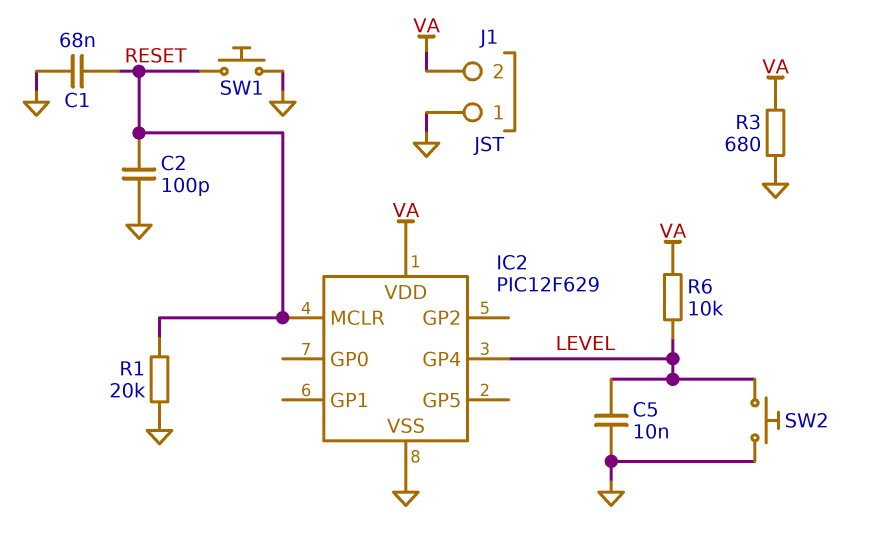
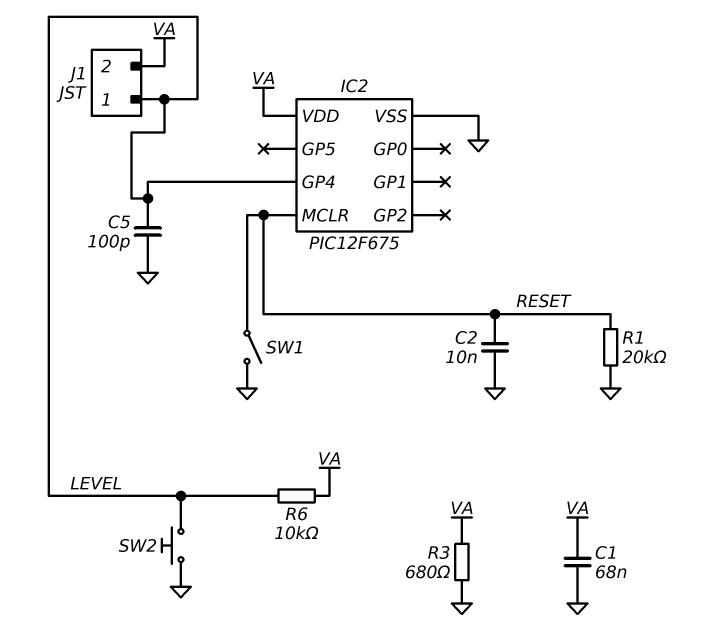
C1: 68nF (GND, RESET) -> 68nF (GND, VA)
C2: 100pF (GND, RESET) -> 10nF (GND, RESET)
C5: 10nF (GND, LEVEL) -> 100pF (GND, LEVEL)
IC2: PIC12F629 -> PIC12F675
J1 pin 1: GND -> LEVEL
SW1: button (GND, RESET) -> switch (GND, RESET)

